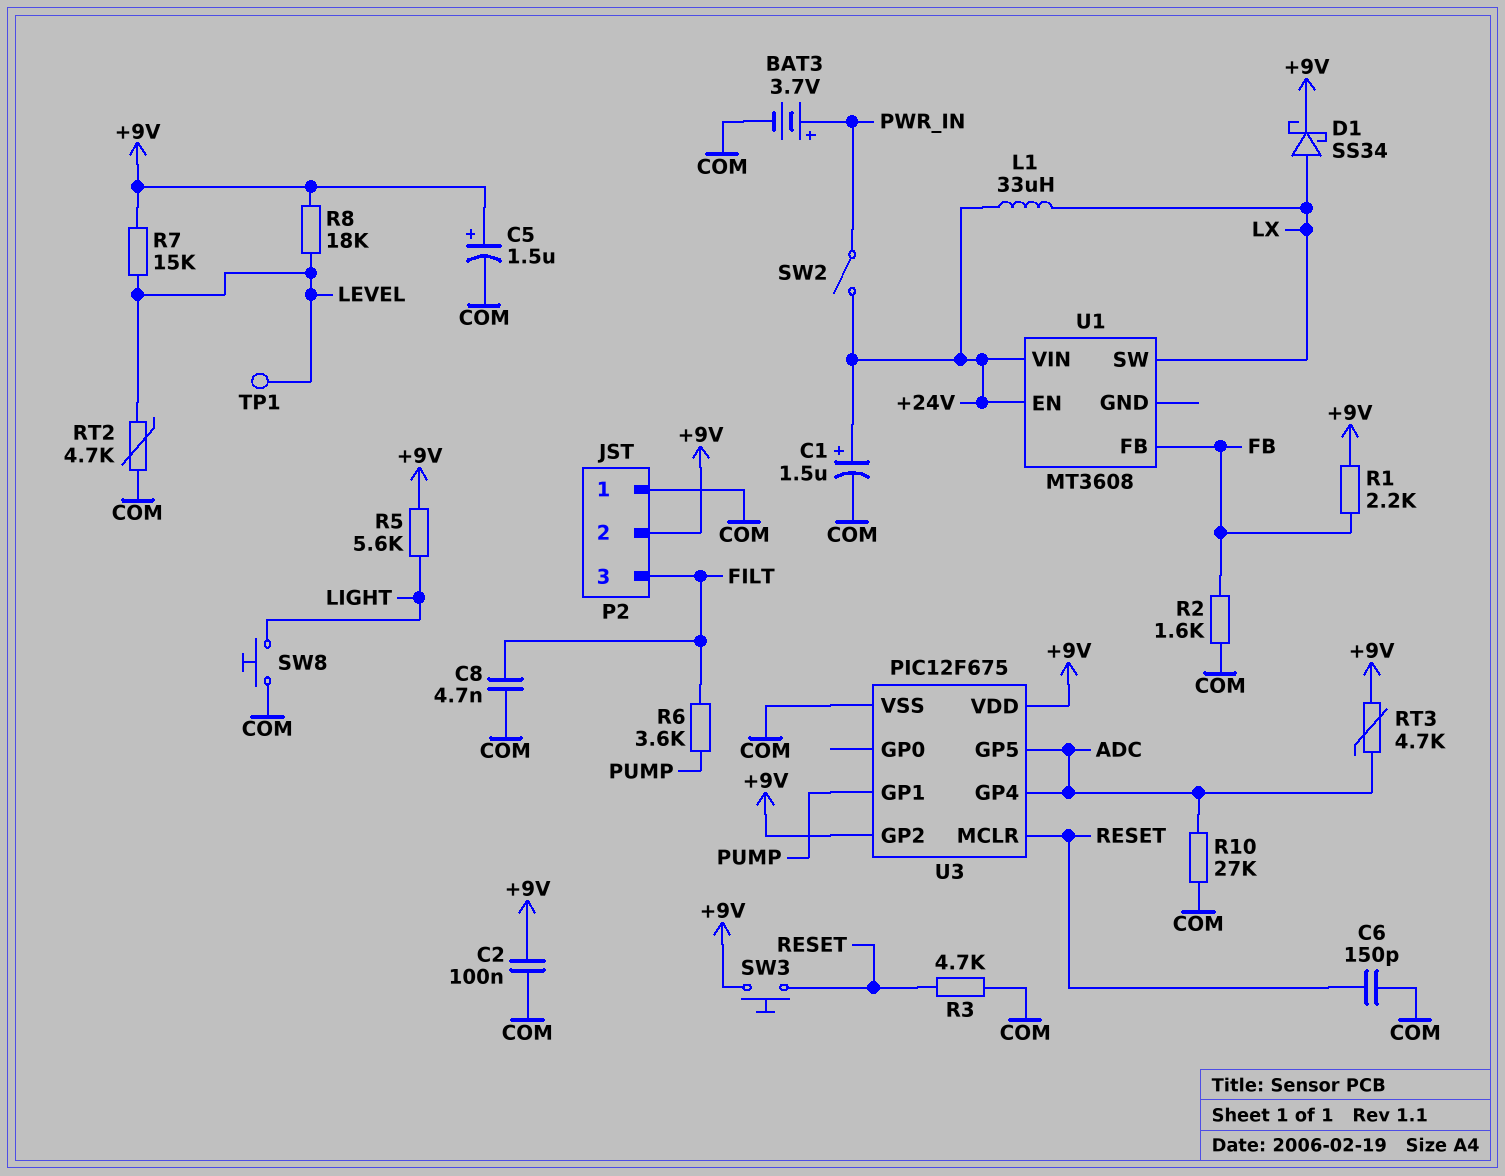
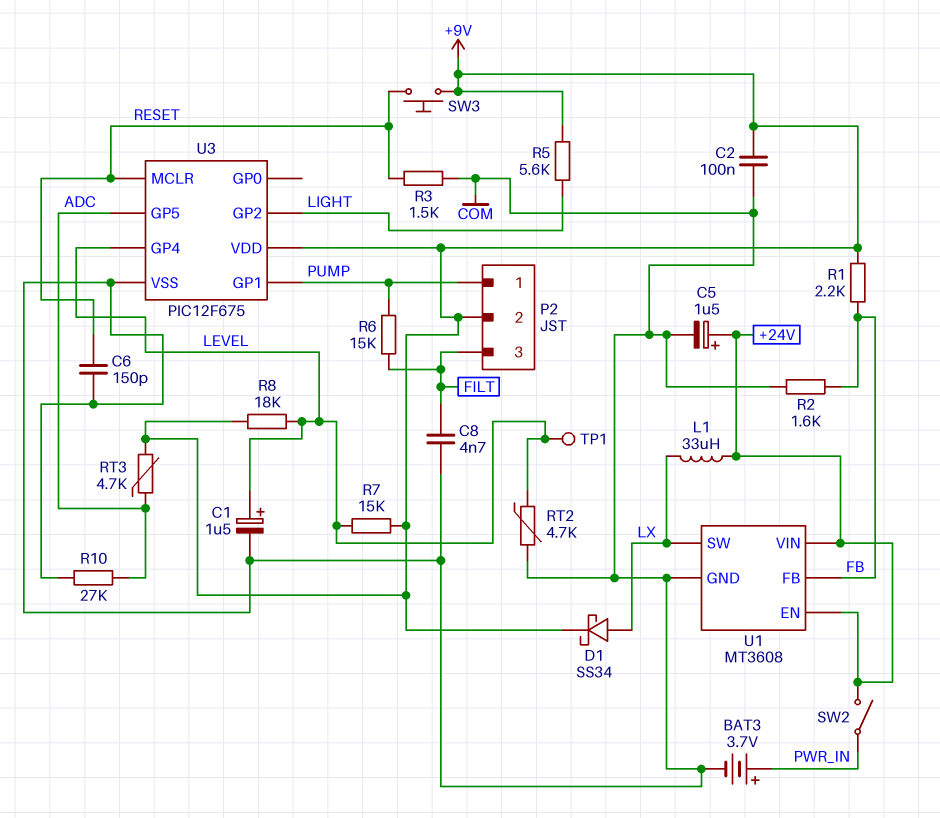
C1: 1.5uF (plus +24V, minus COM) -> 1.5uF (plus LEVEL, minus COM)
C5: 1.5uF (plus +9V, minus COM) -> 1.5uF (plus +24V, minus COM)
P2 pin 1: COM -> PUMP
R3: 4.7k (COM, RESET) -> 1.5k (COM, RESET)
R6: 3.6k (FILT, PUMP) -> 15k (FILT, PUMP)
SW8: button (COM, LIGHT) -> none
U1 pin GND: none -> COM
U3 pin GP2: +9V -> LIGHT
U3 pin GP4: ADC -> LEVEL

